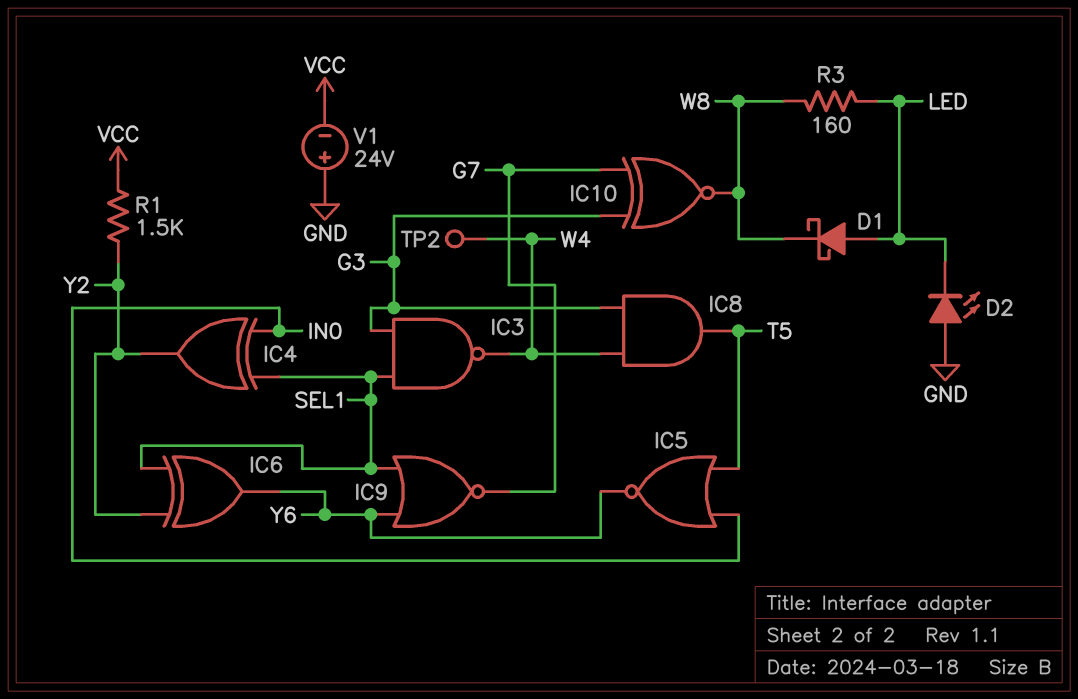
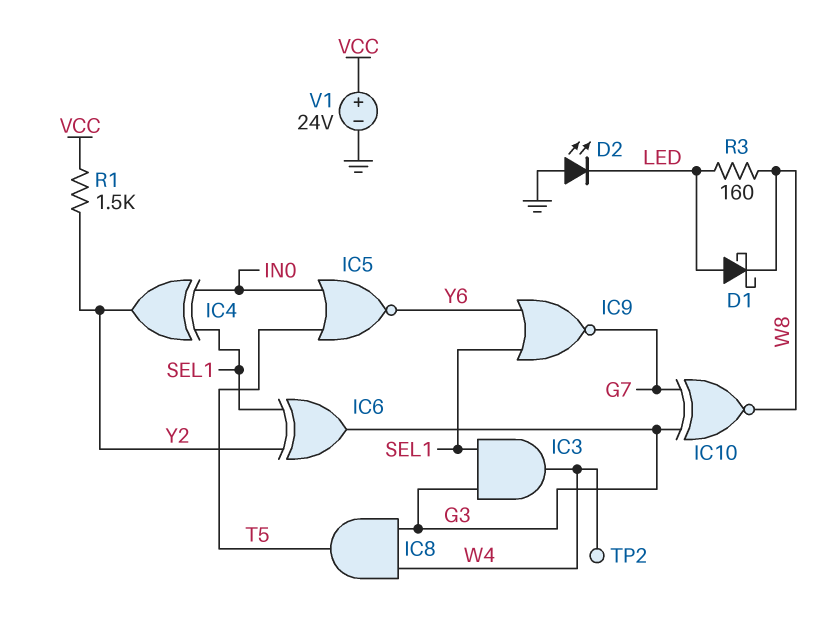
IC3: NAND (in G3, in SEL1, out W4) -> AND (in G3, in SEL1, out W4)
IC6: XOR (in SEL1, in Y2, out Y6) -> XOR (in SEL1, in Y2, out G3)
V1: 24V (plus GND, minus VCC) -> 24V (plus VCC, minus GND)

